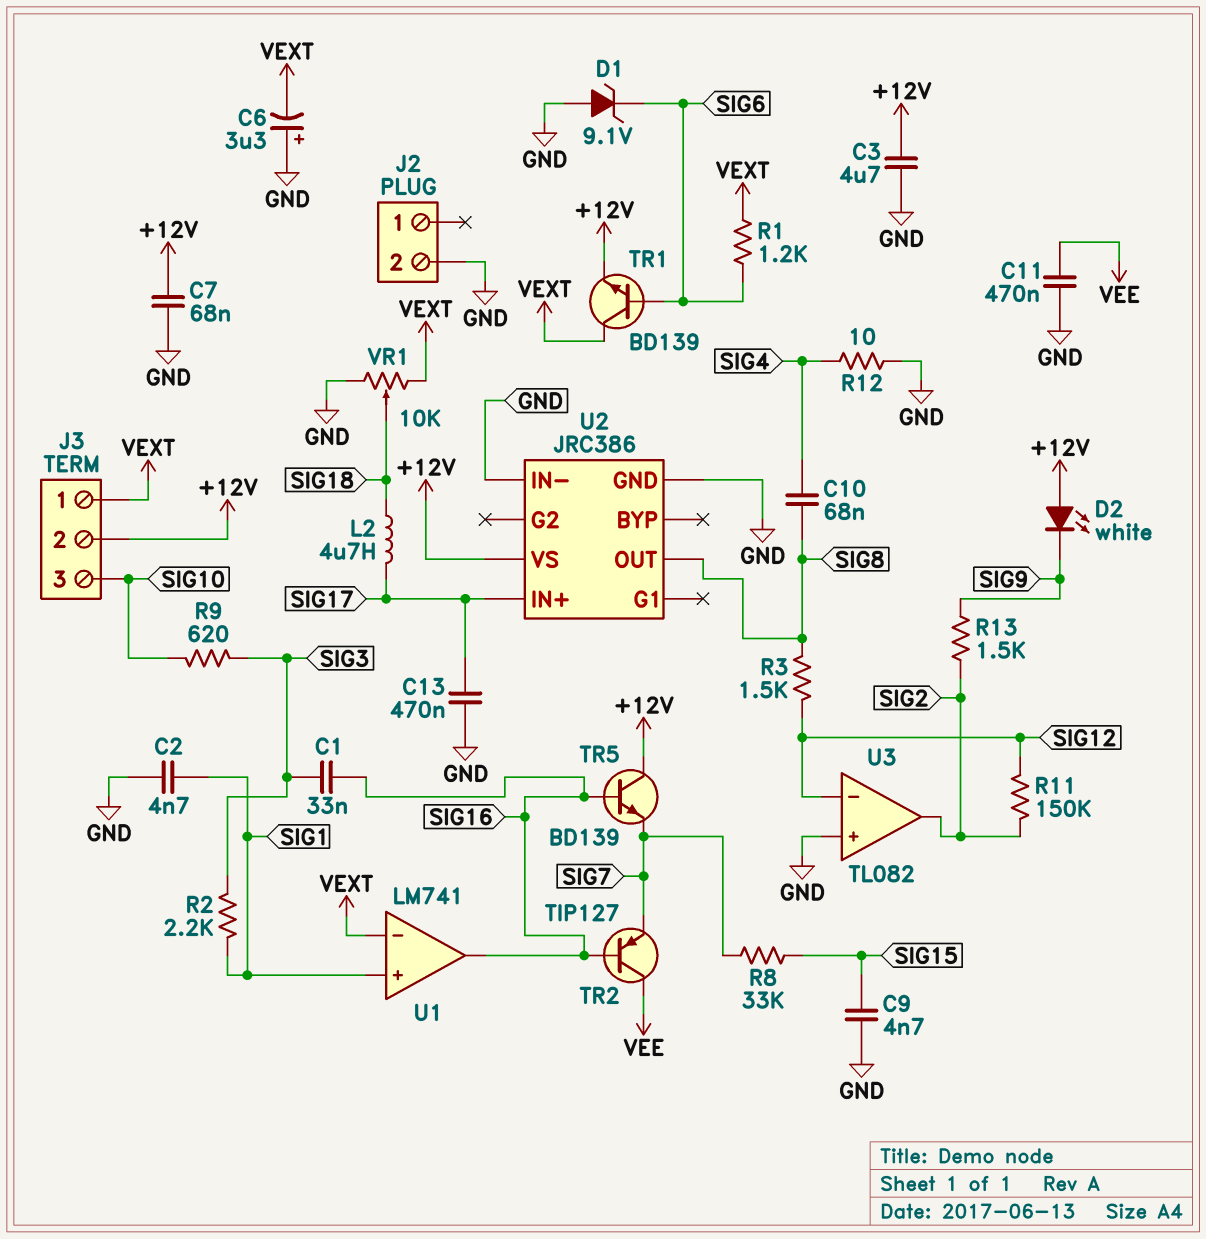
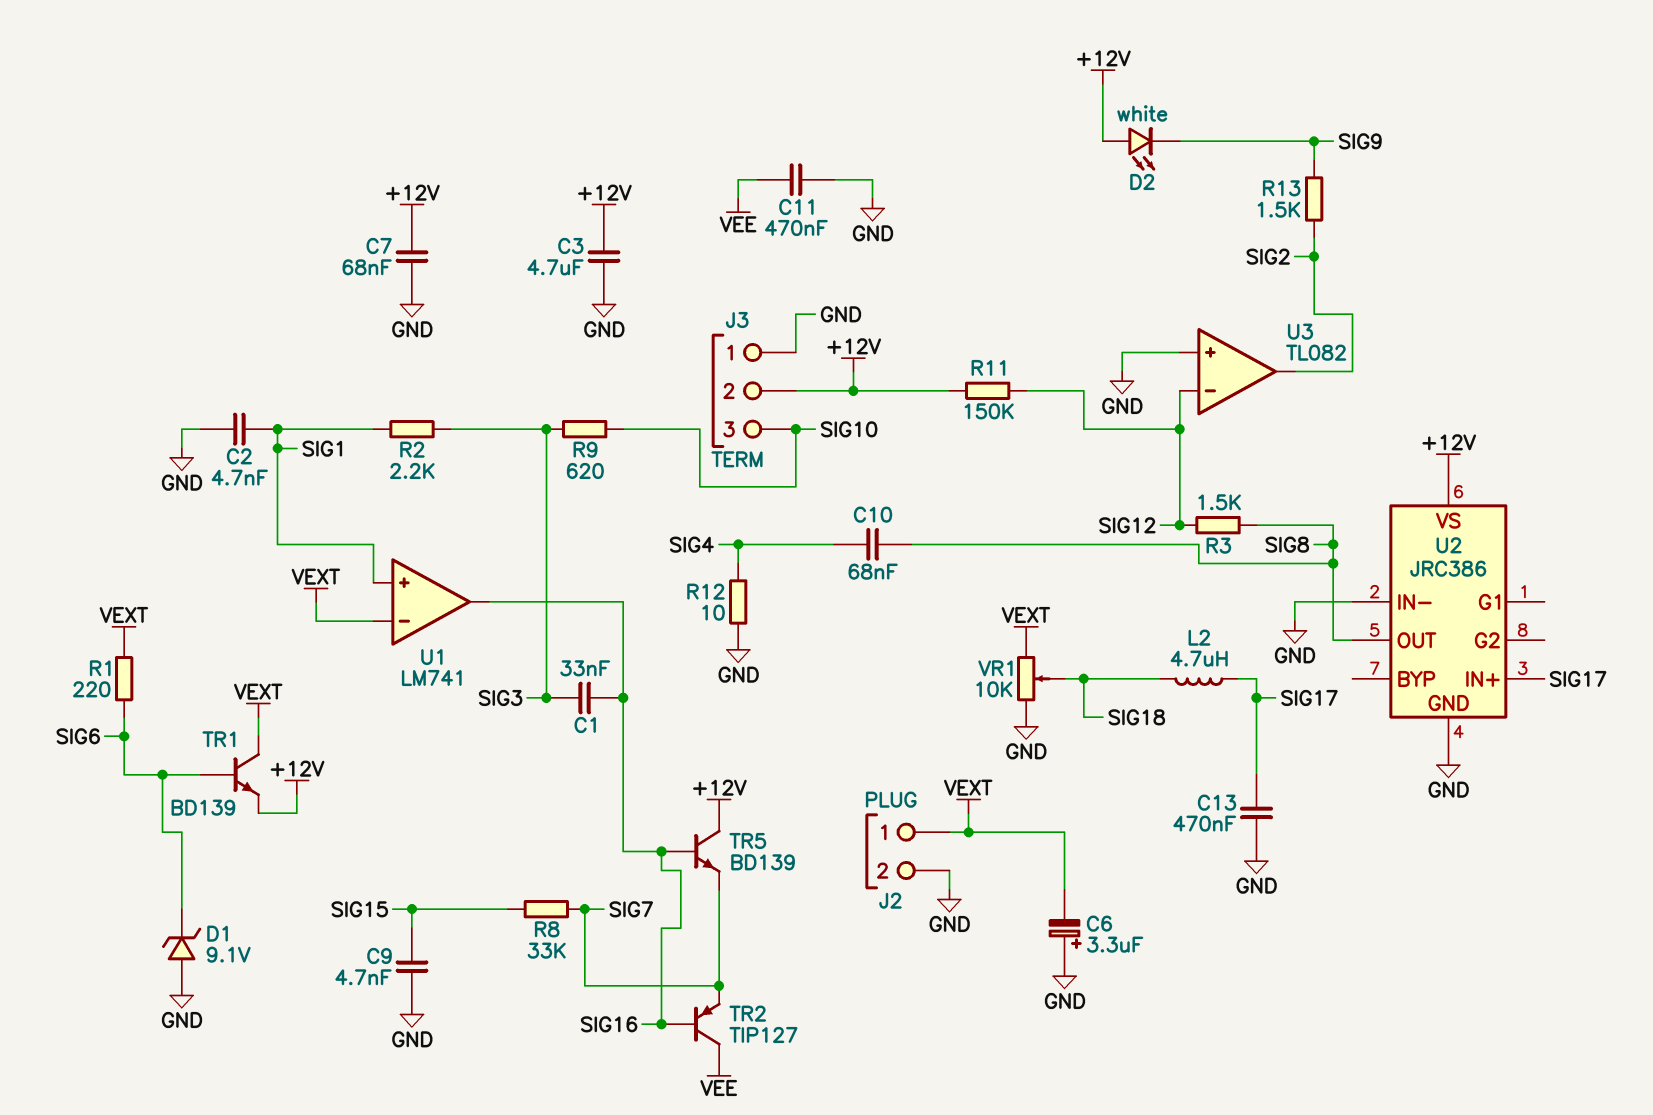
J2 pin 1: none -> VEXT
J3 pin 1: VEXT -> GND
R1: 1.2k (SIG6, VEXT) -> 220 (SIG6, VEXT)
R11: 150k (SIG2, SIG12) -> 150k (+12V, SIG12)

